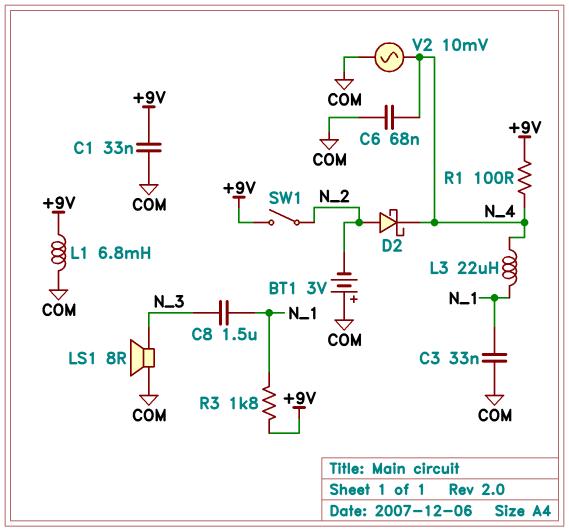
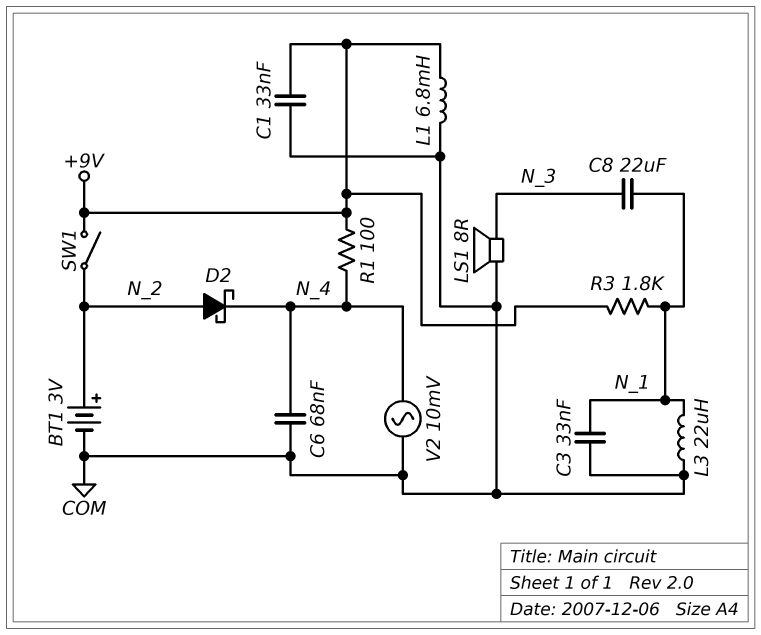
BT1: 3V (plus COM, minus N_2) -> 3V (plus N_2, minus COM)
C8: 1.5uF (N_1, N_3) -> 22uF (N_1, N_3)
L3: 22uH (N_1, N_4) -> 22uH (COM, N_1)

